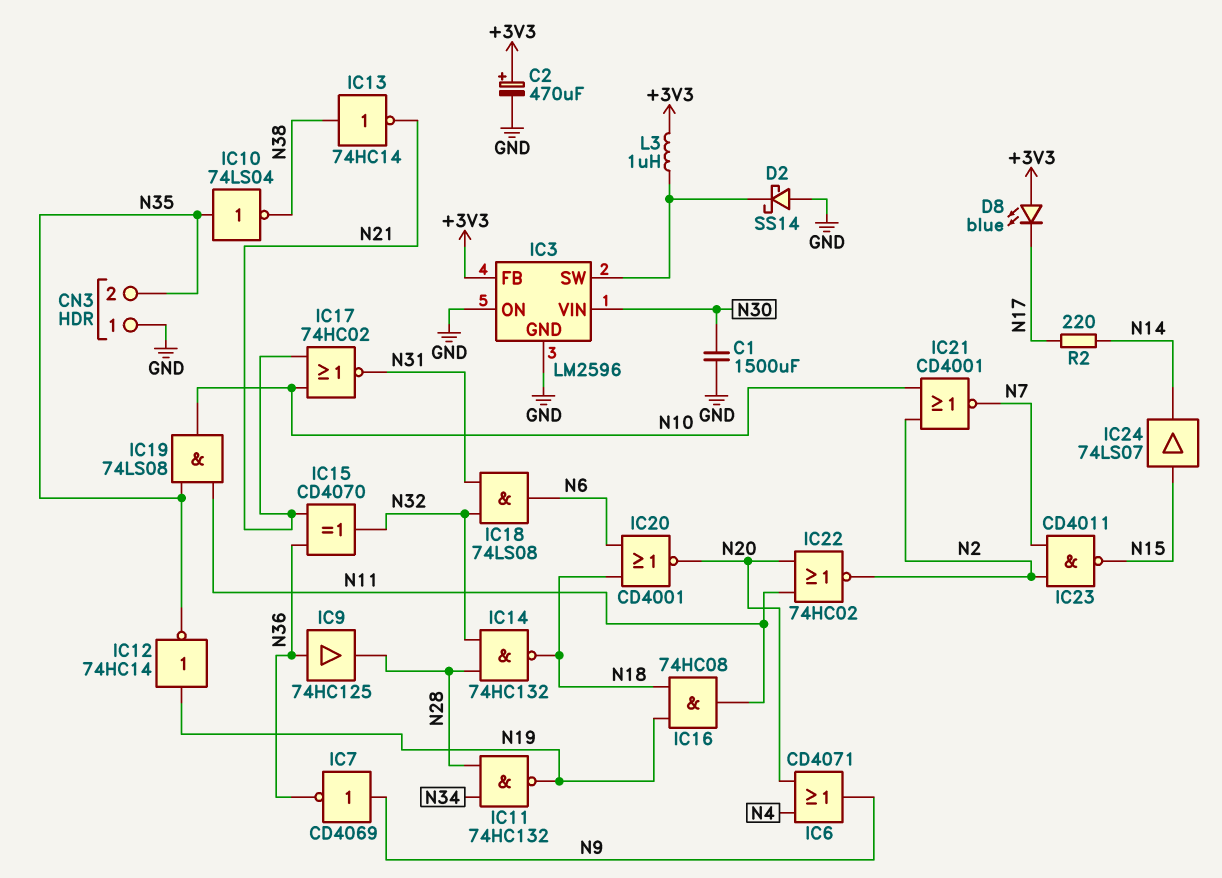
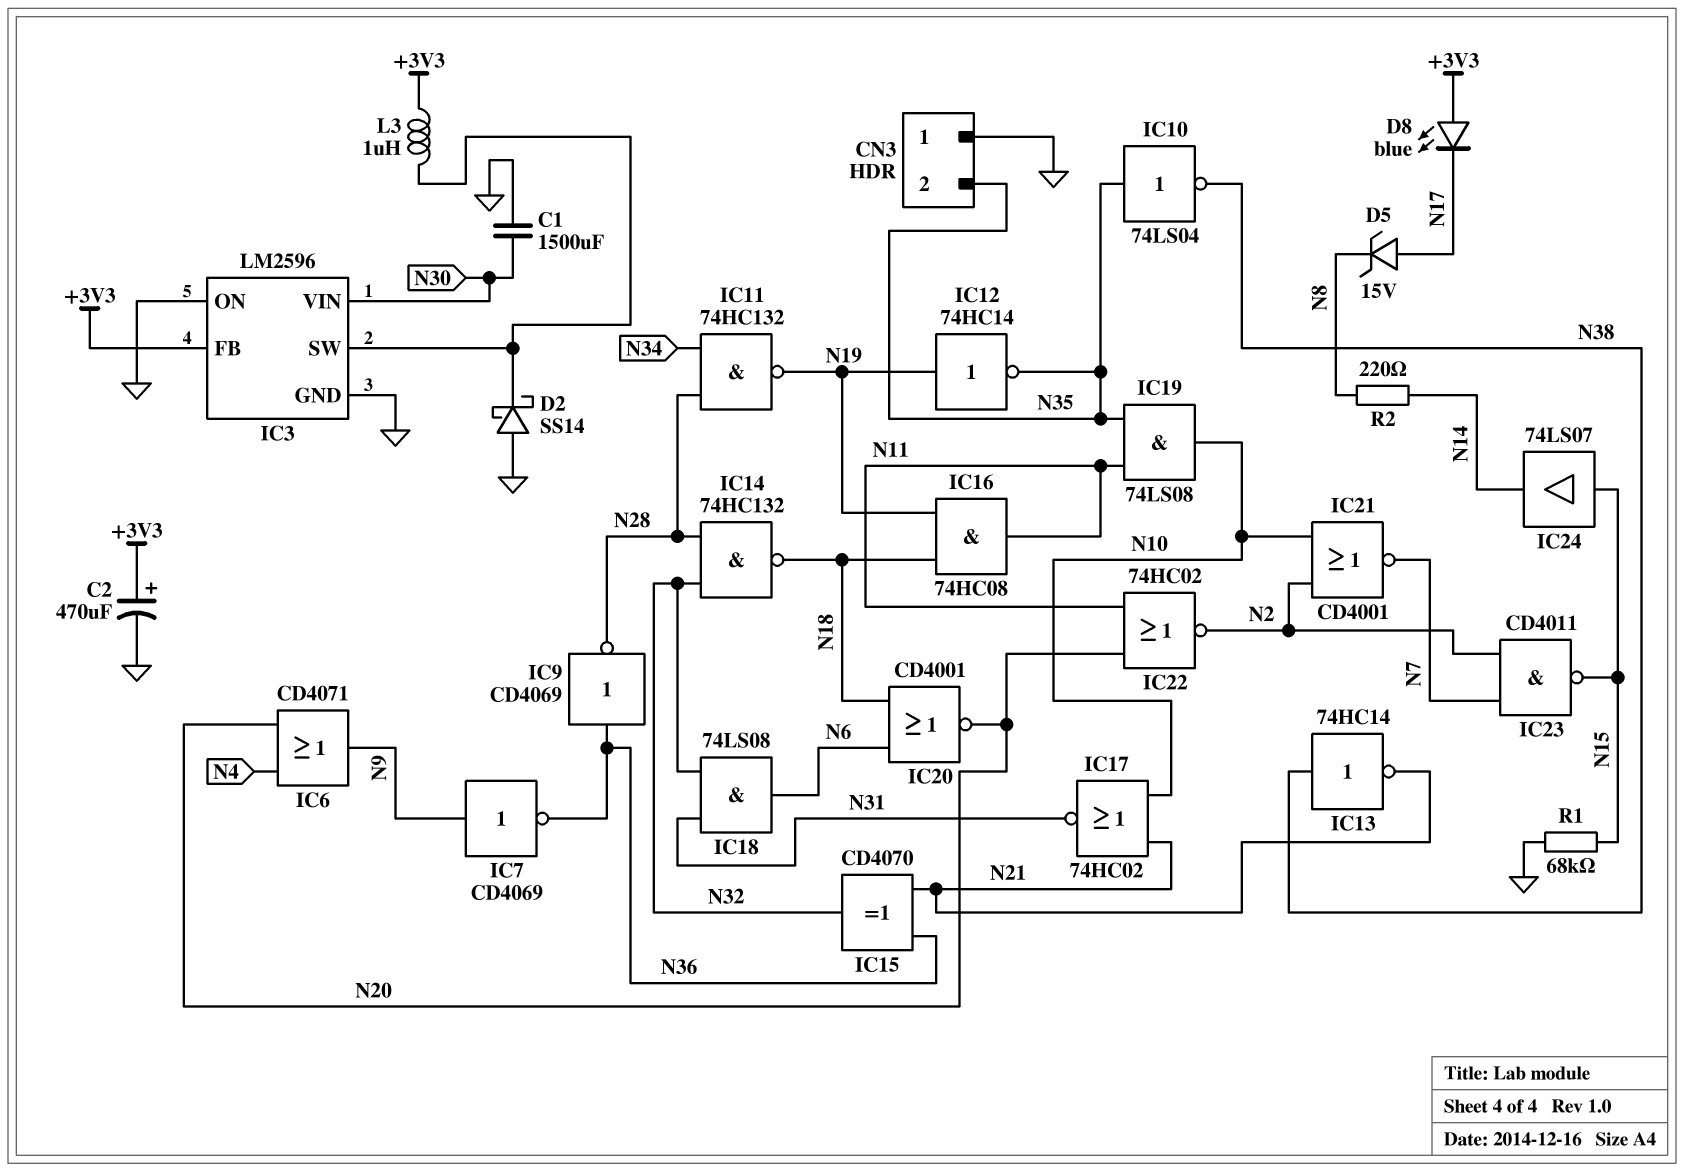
D5: none -> zener 15V (A N17, K N8)
IC9: buffer 74HC125 (in N36, out N28) -> NOT CD4069 (in N36, out N28)
R1: none -> 68k (GND, N15)
R2: 220 (N14, N17) -> 220 (N8, N14)

